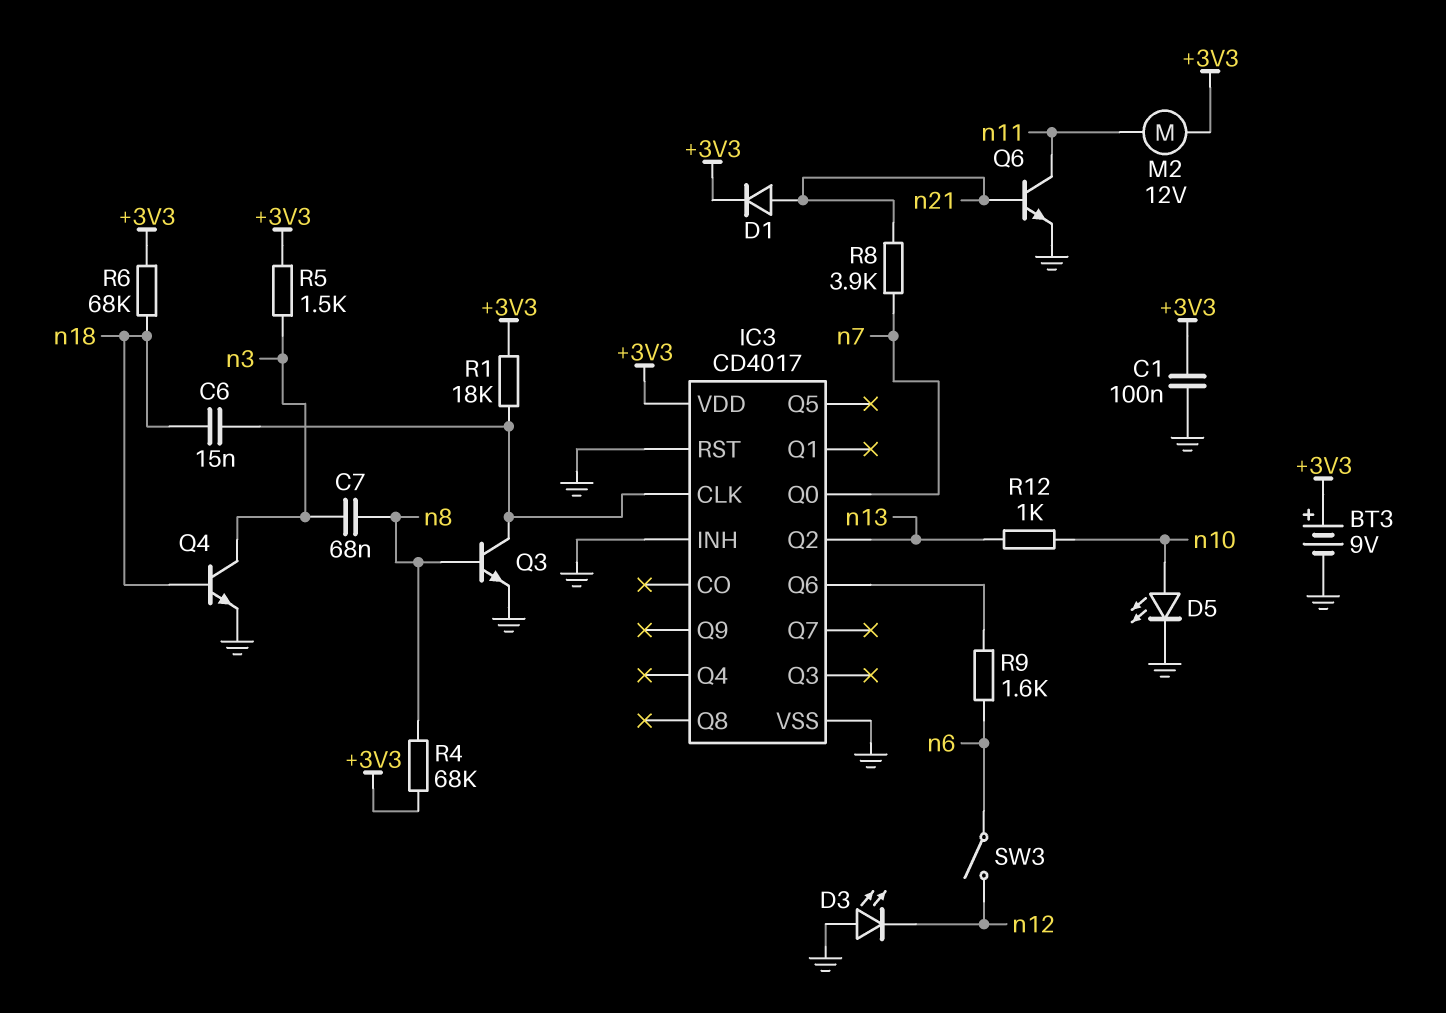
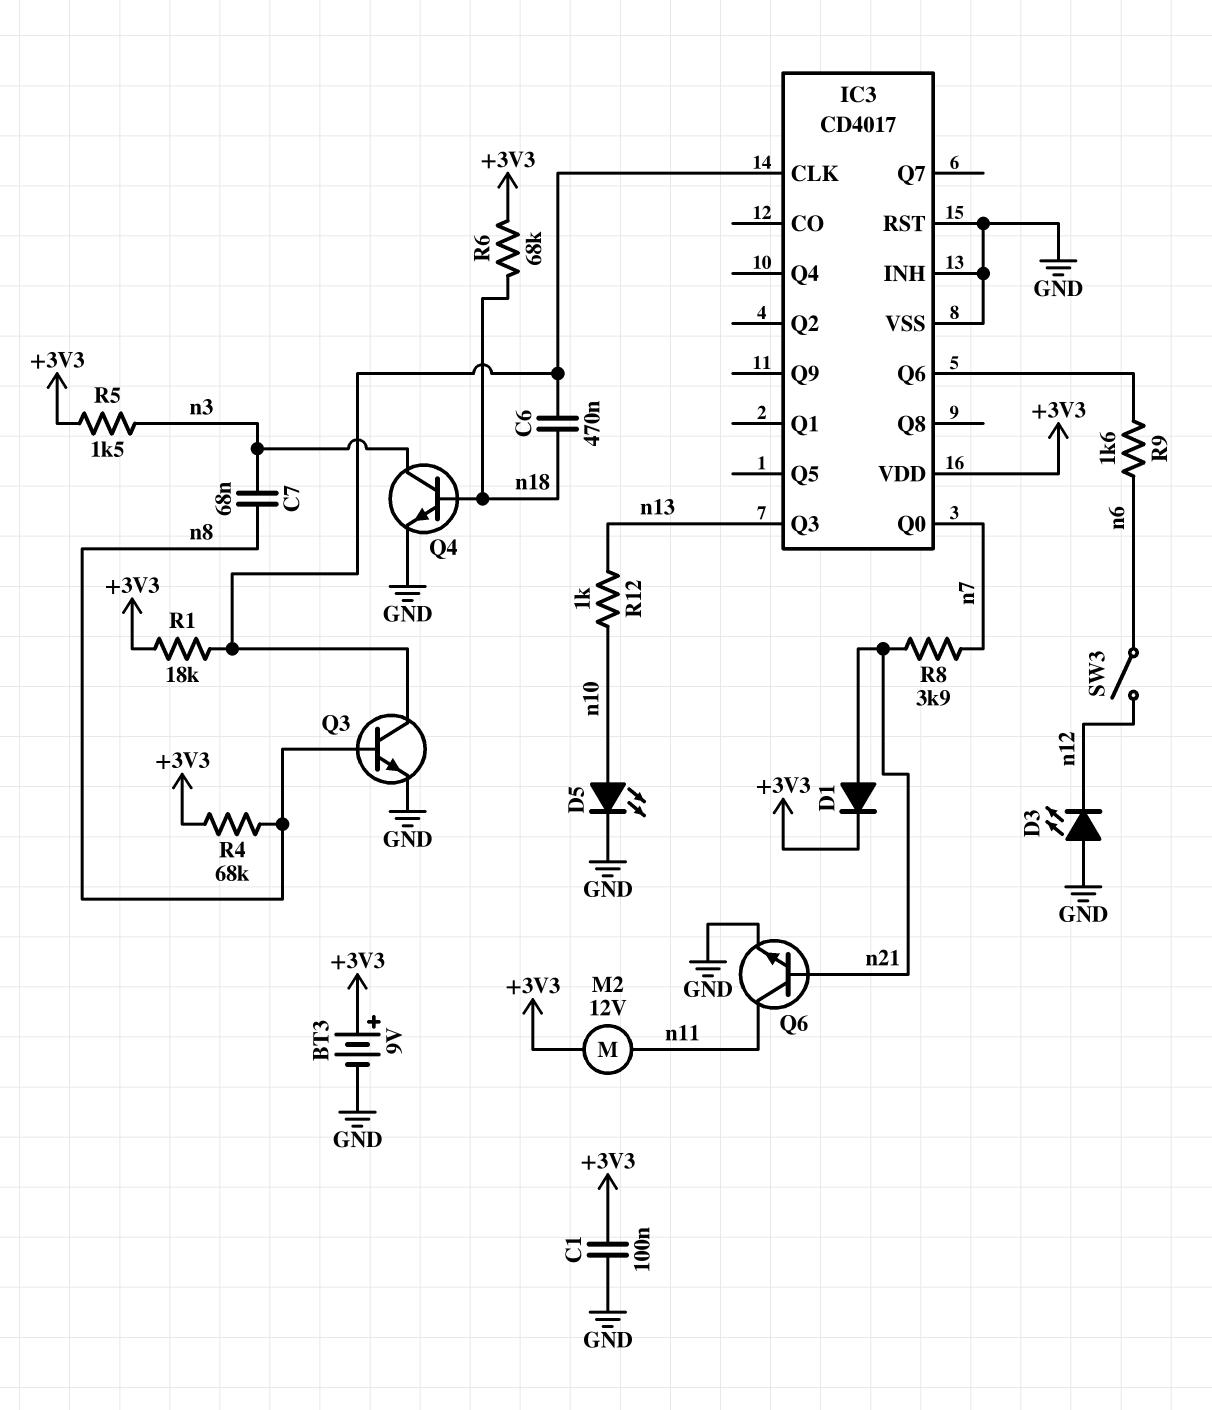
C6: 15nF (IC3/CLK, n18) -> 470nF (IC3/CLK, n18)
IC3 pin Q2: n13 -> none
IC3 pin Q3: none -> n13

